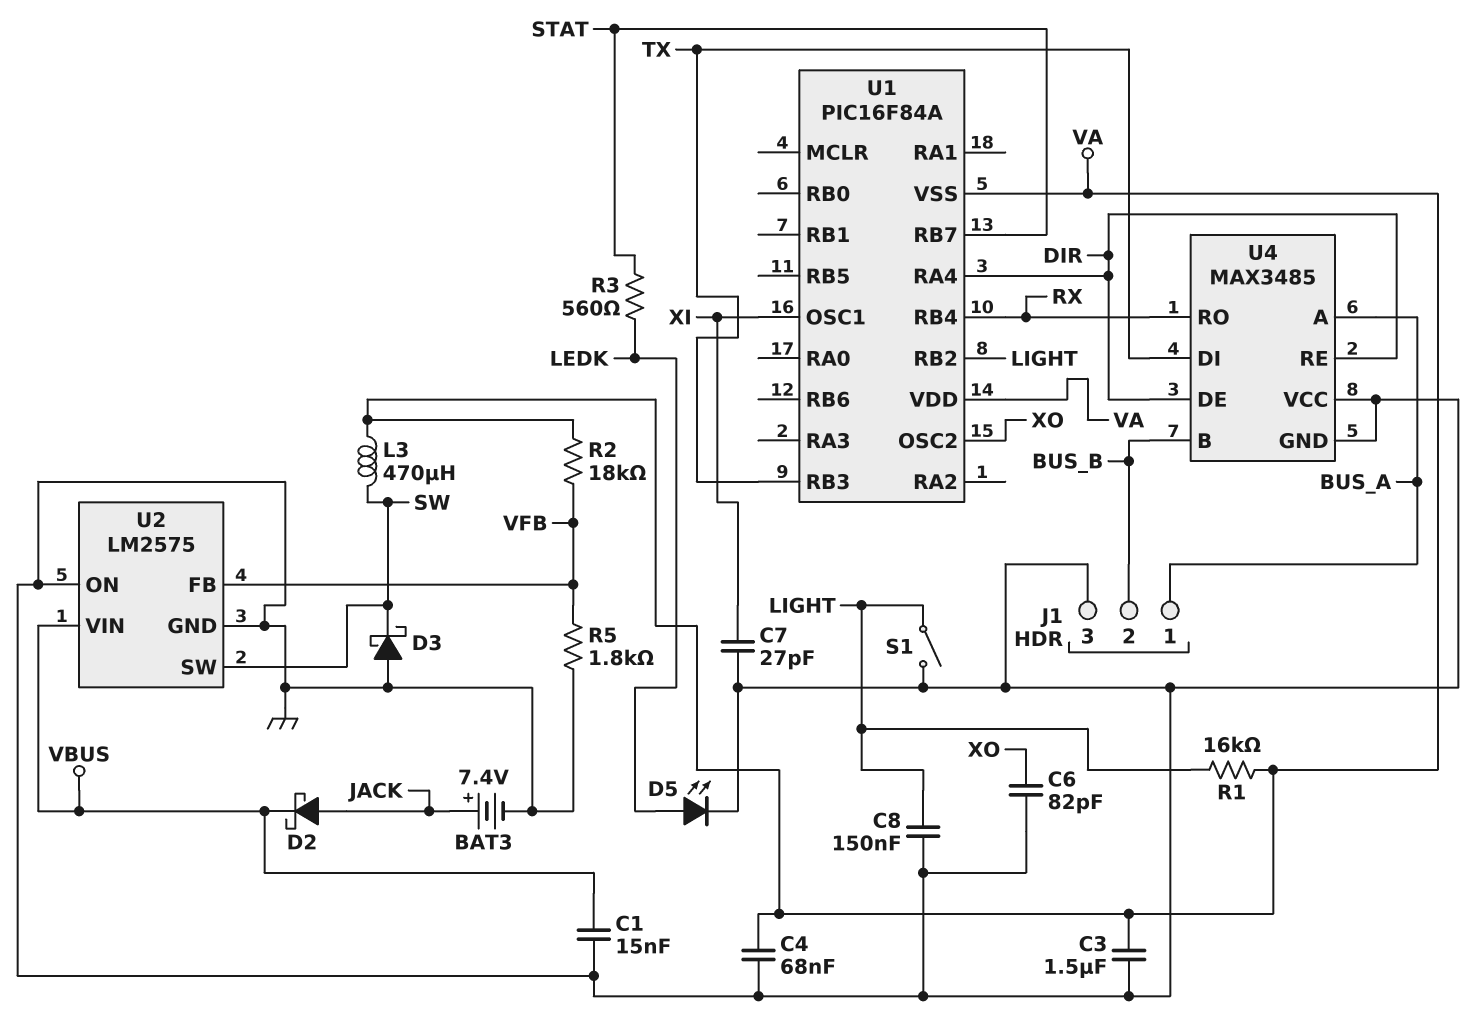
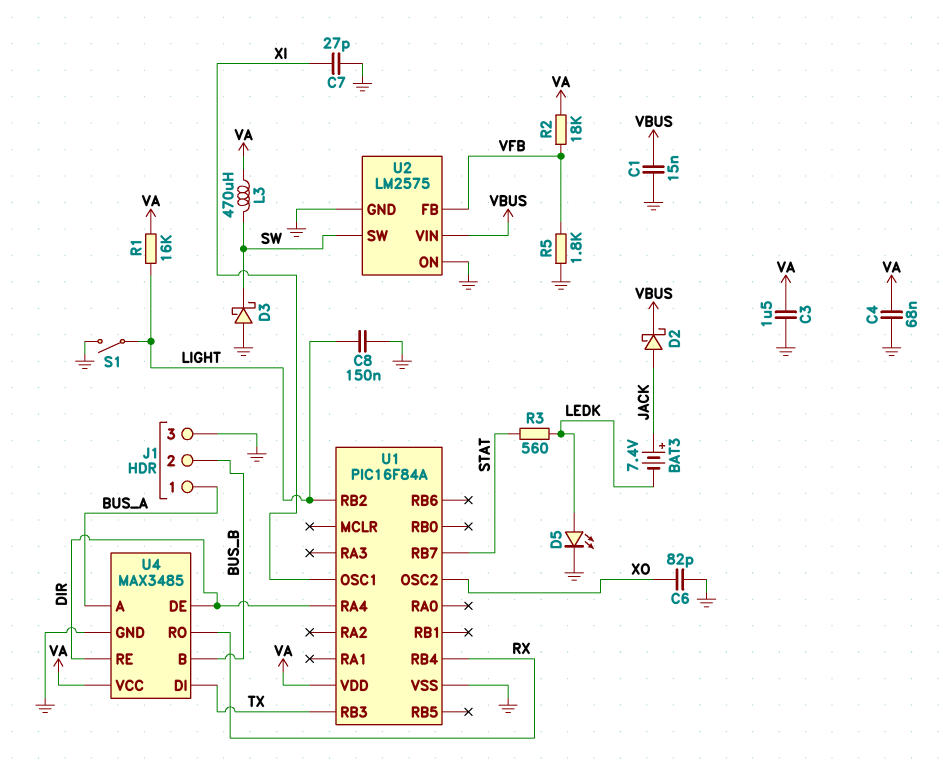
BAT3: 7.4V (plus JACK, minus GND) -> 7.4V (plus JACK, minus LEDK)
U1 pin VSS: VA -> GND
U4 pin VCC: GND -> VA

